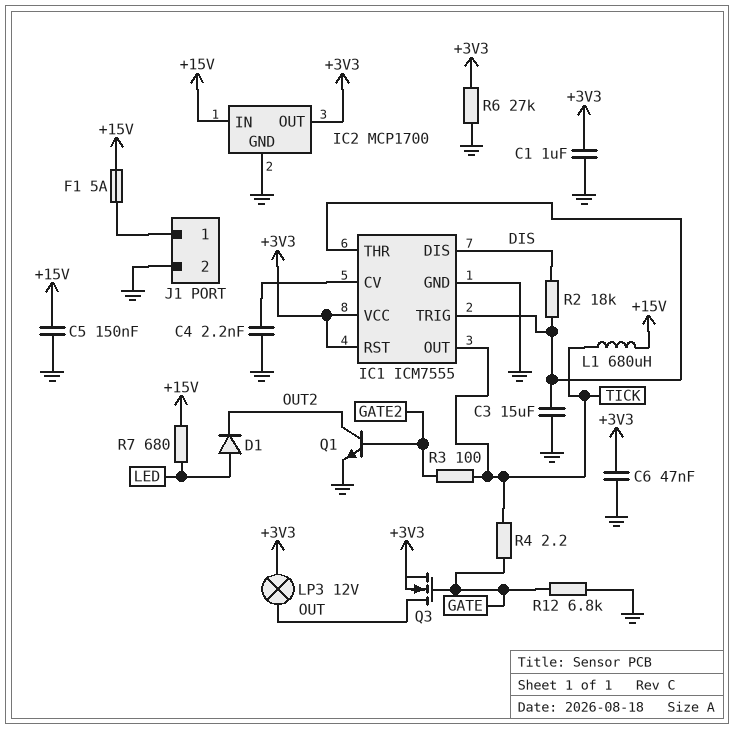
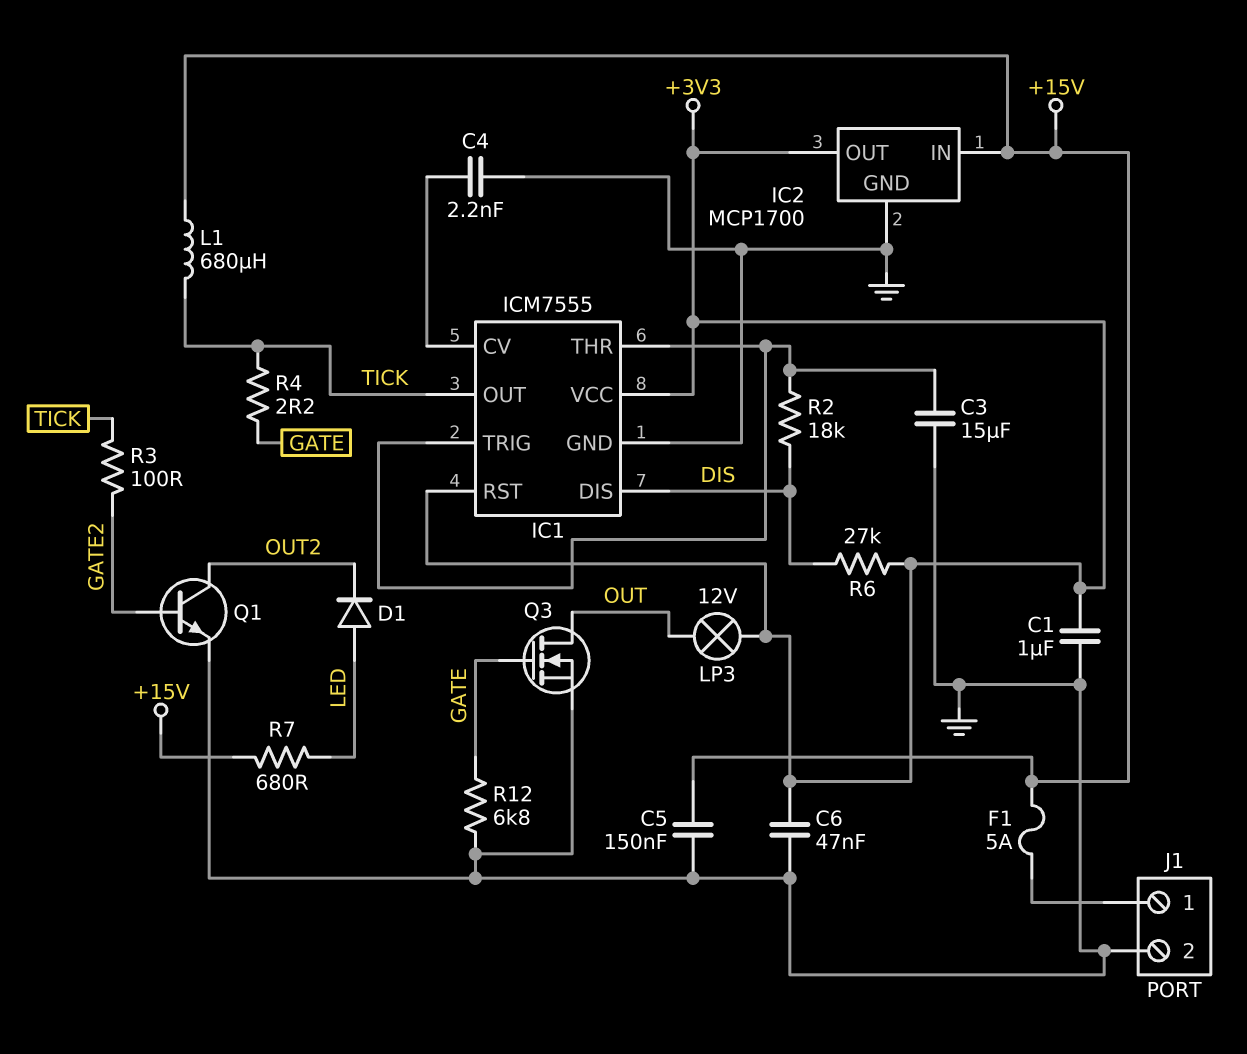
Q3: NMOS (G GATE, D OUT, S +3V3) -> NMOS (G GATE, D OUT, S GND)
R6: 27k (+3V3, GND) -> 27k (+3V3, DIS)

